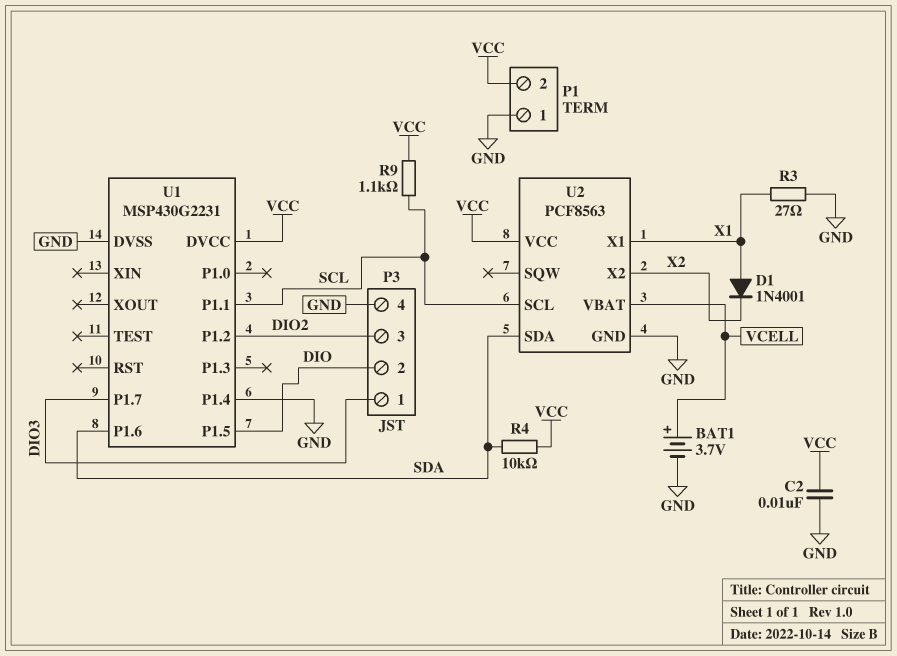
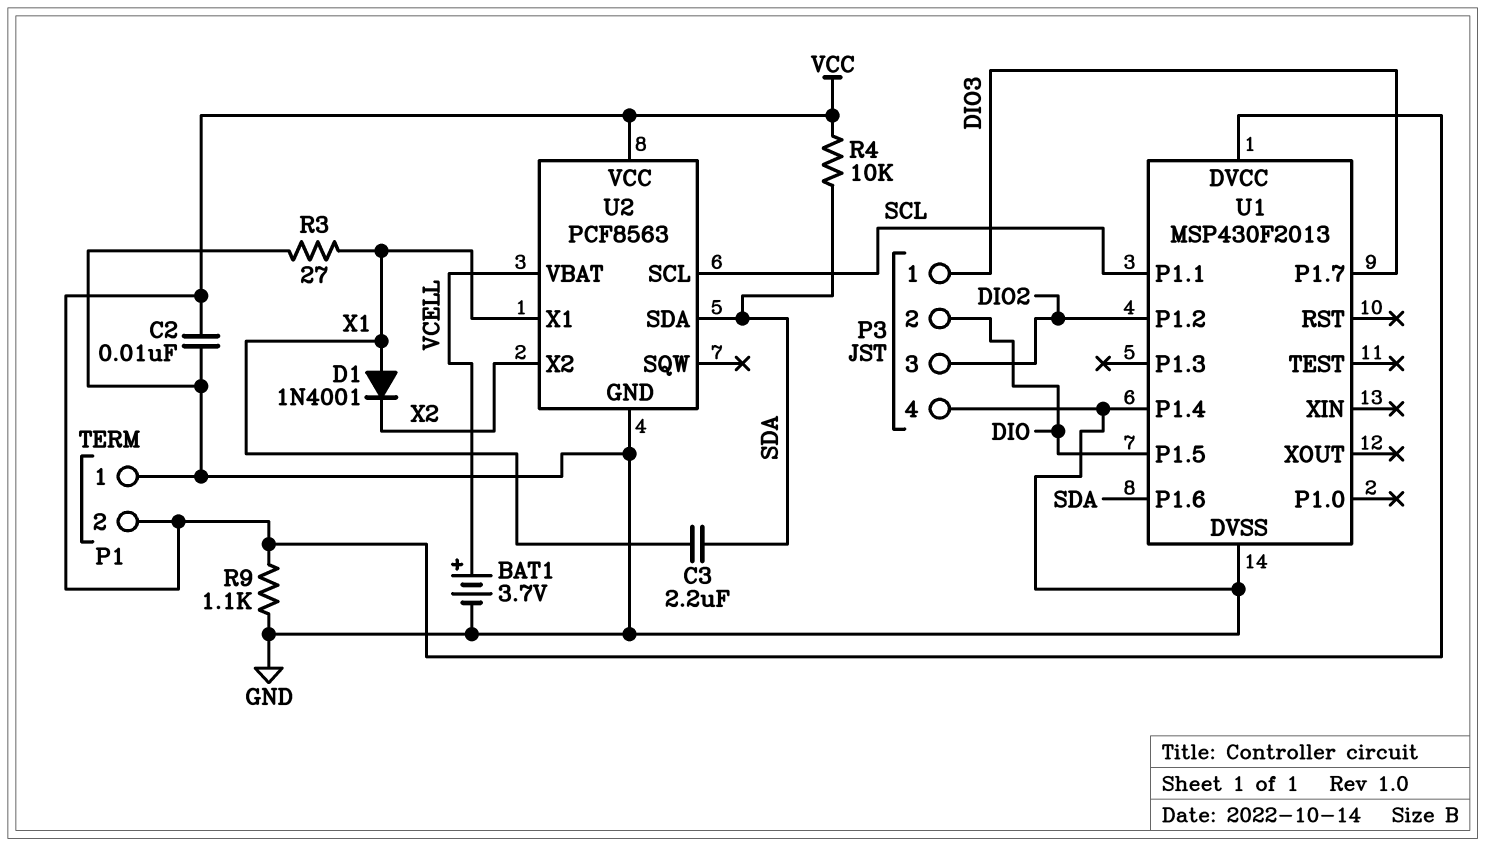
C3: none -> 2.2uF (SDA, X1)
R9: 1.1k (SCL, VCC) -> 1.1k (GND, VCC)
U1: MSP430G2231 -> MSP430F2013

